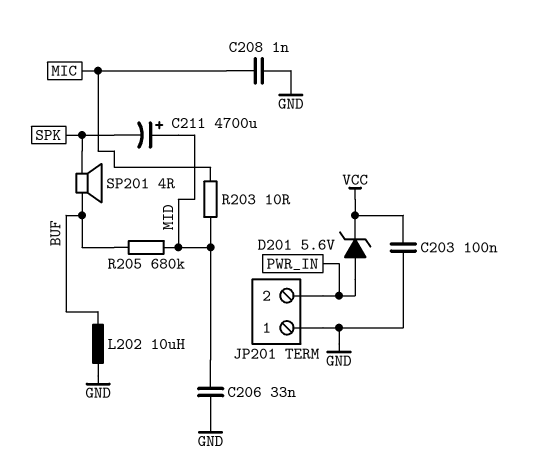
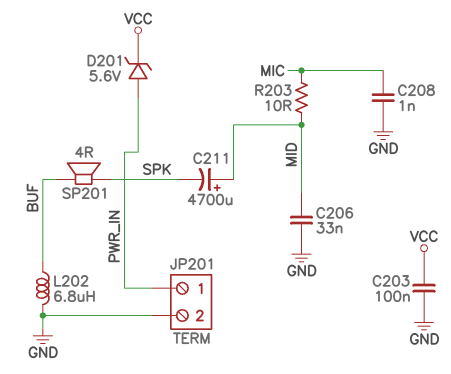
JP201 pin 1: GND -> PWR_IN
JP201 pin 2: PWR_IN -> GND
L202: 10uH (BUF, GND) -> 6.8uH (BUF, GND)
R205: 680k (BUF, MID) -> none

